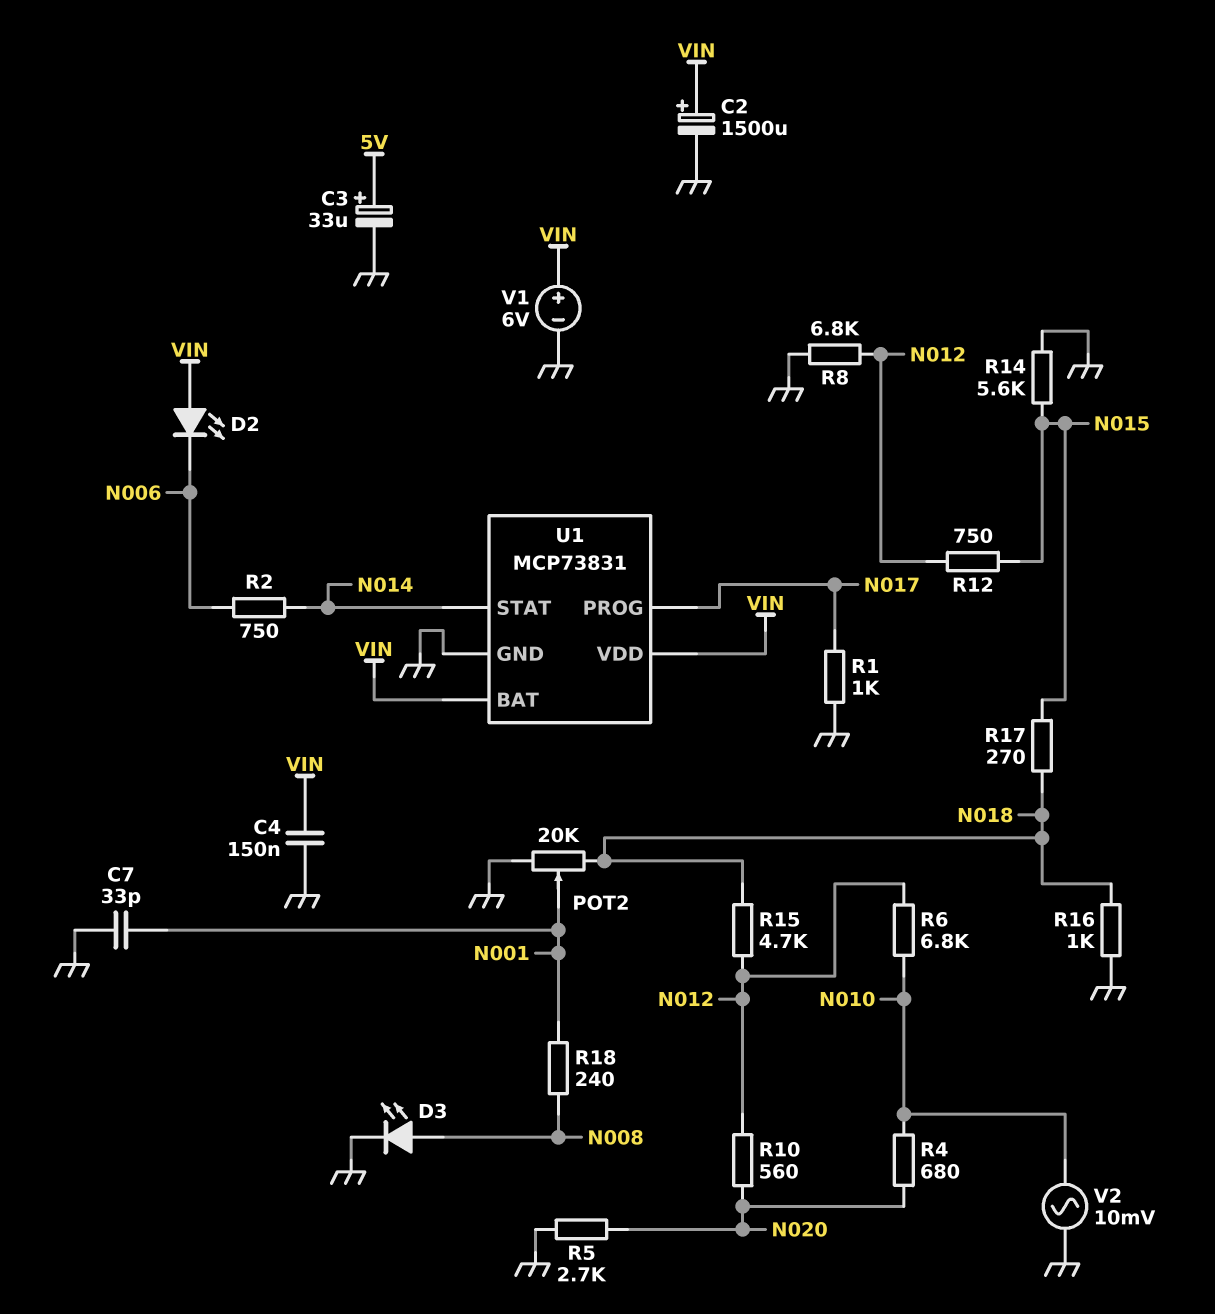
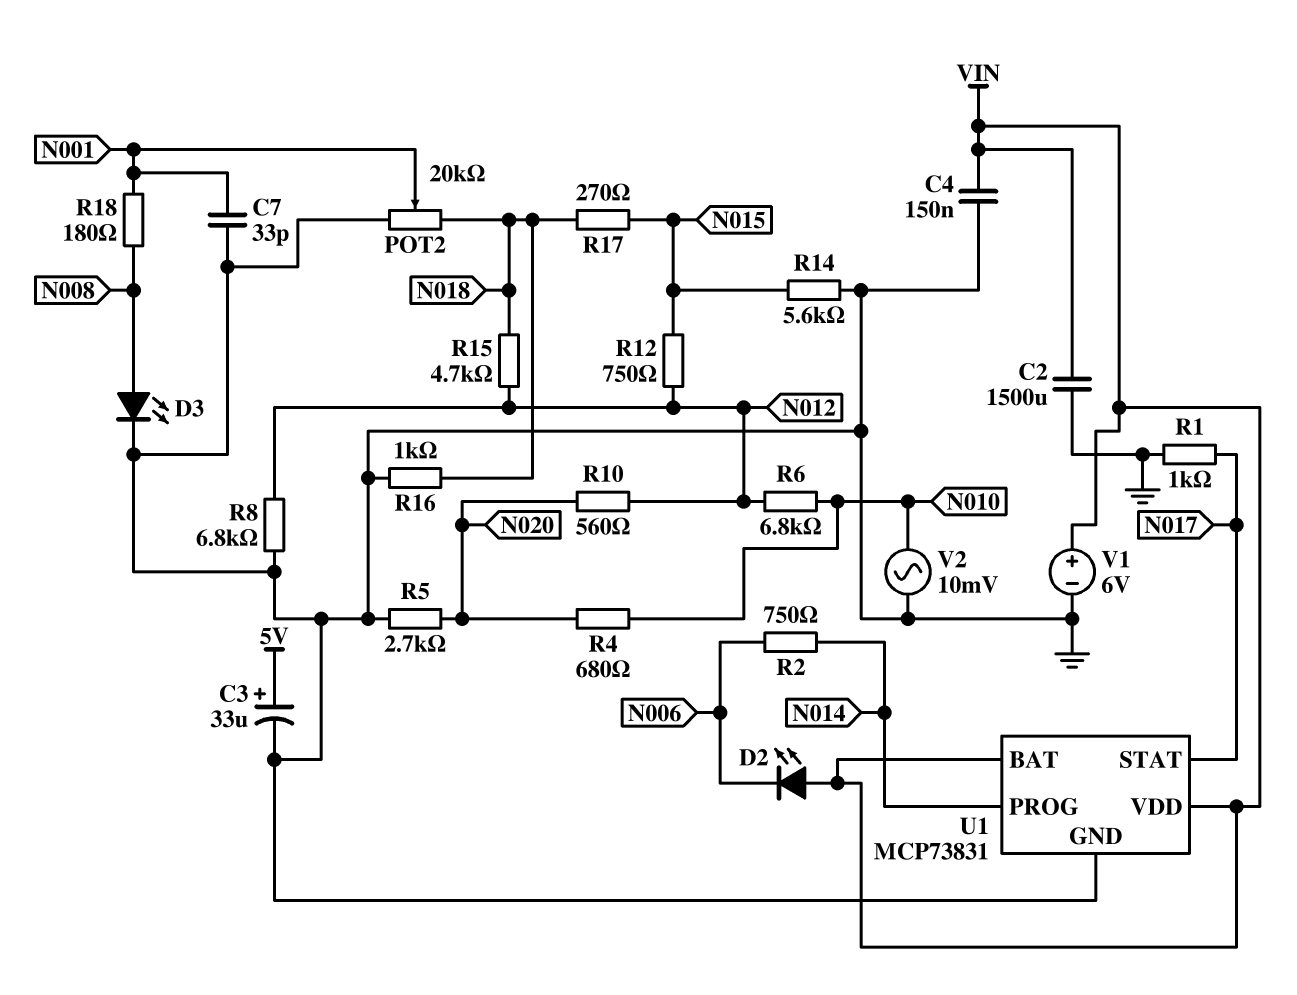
C2: 1500uF (plus VIN, minus GND) -> 1500uF (GND, VIN)
R18: 240 (N001, N008) -> 180 (N001, N008)
U1 pin PROG: N017 -> N014
U1 pin STAT: N014 -> N017

